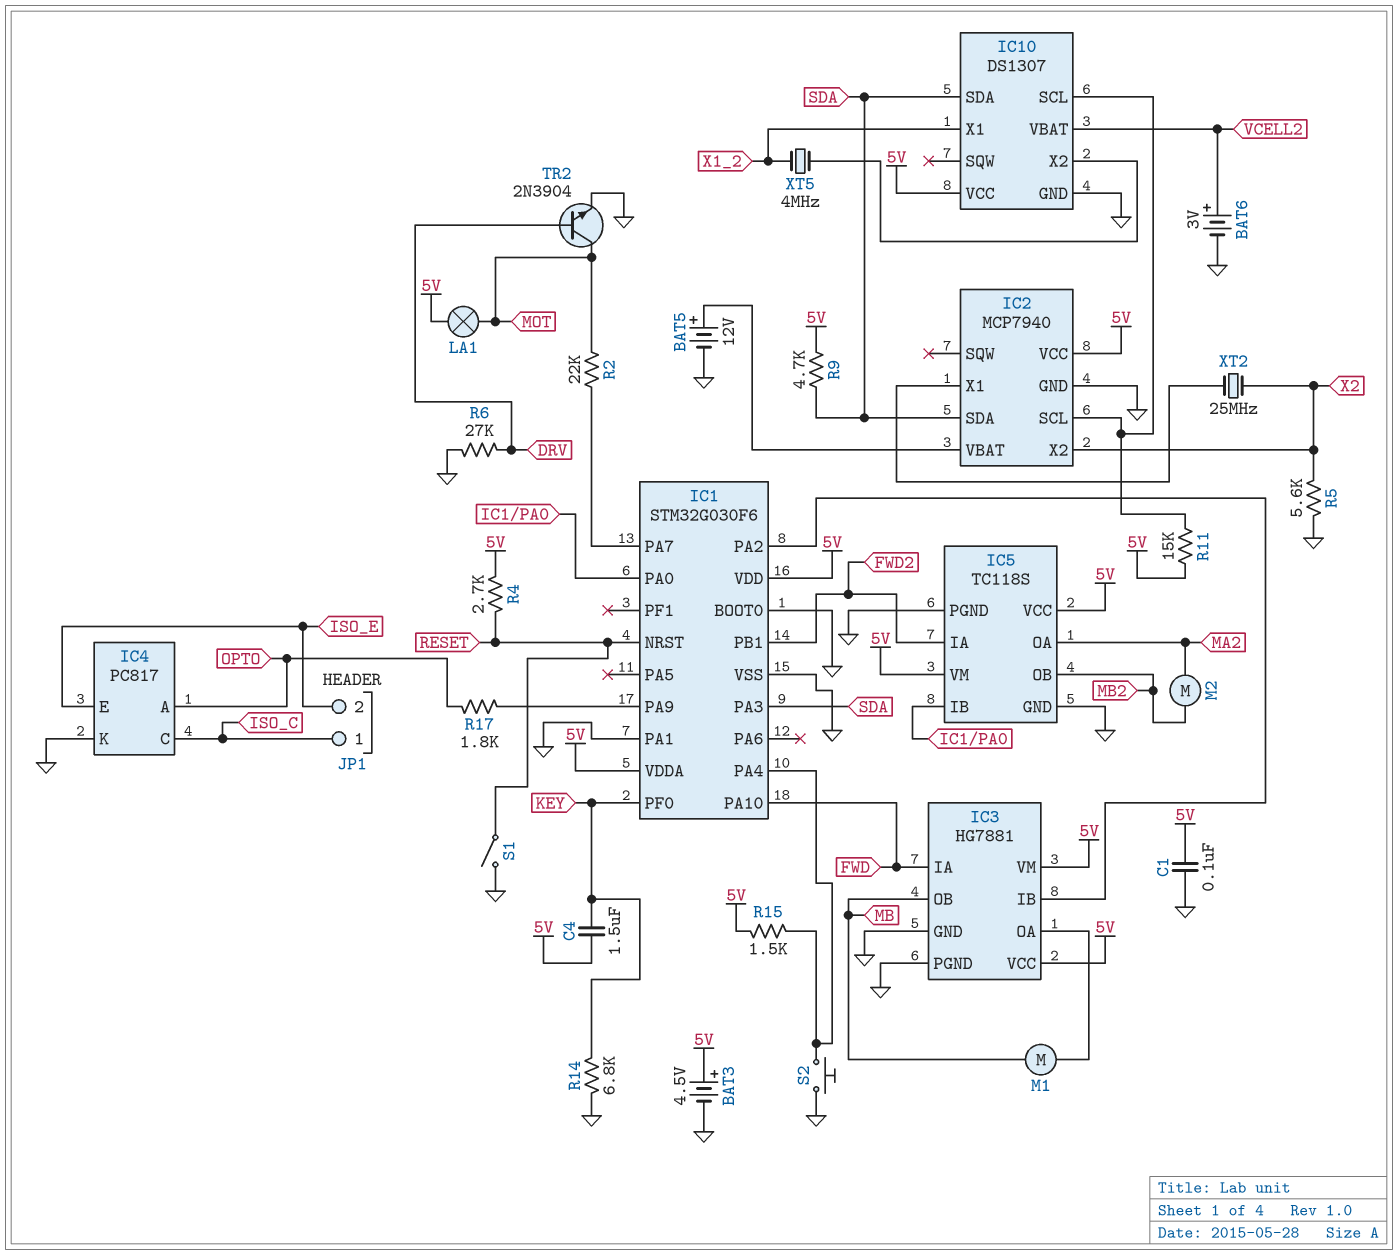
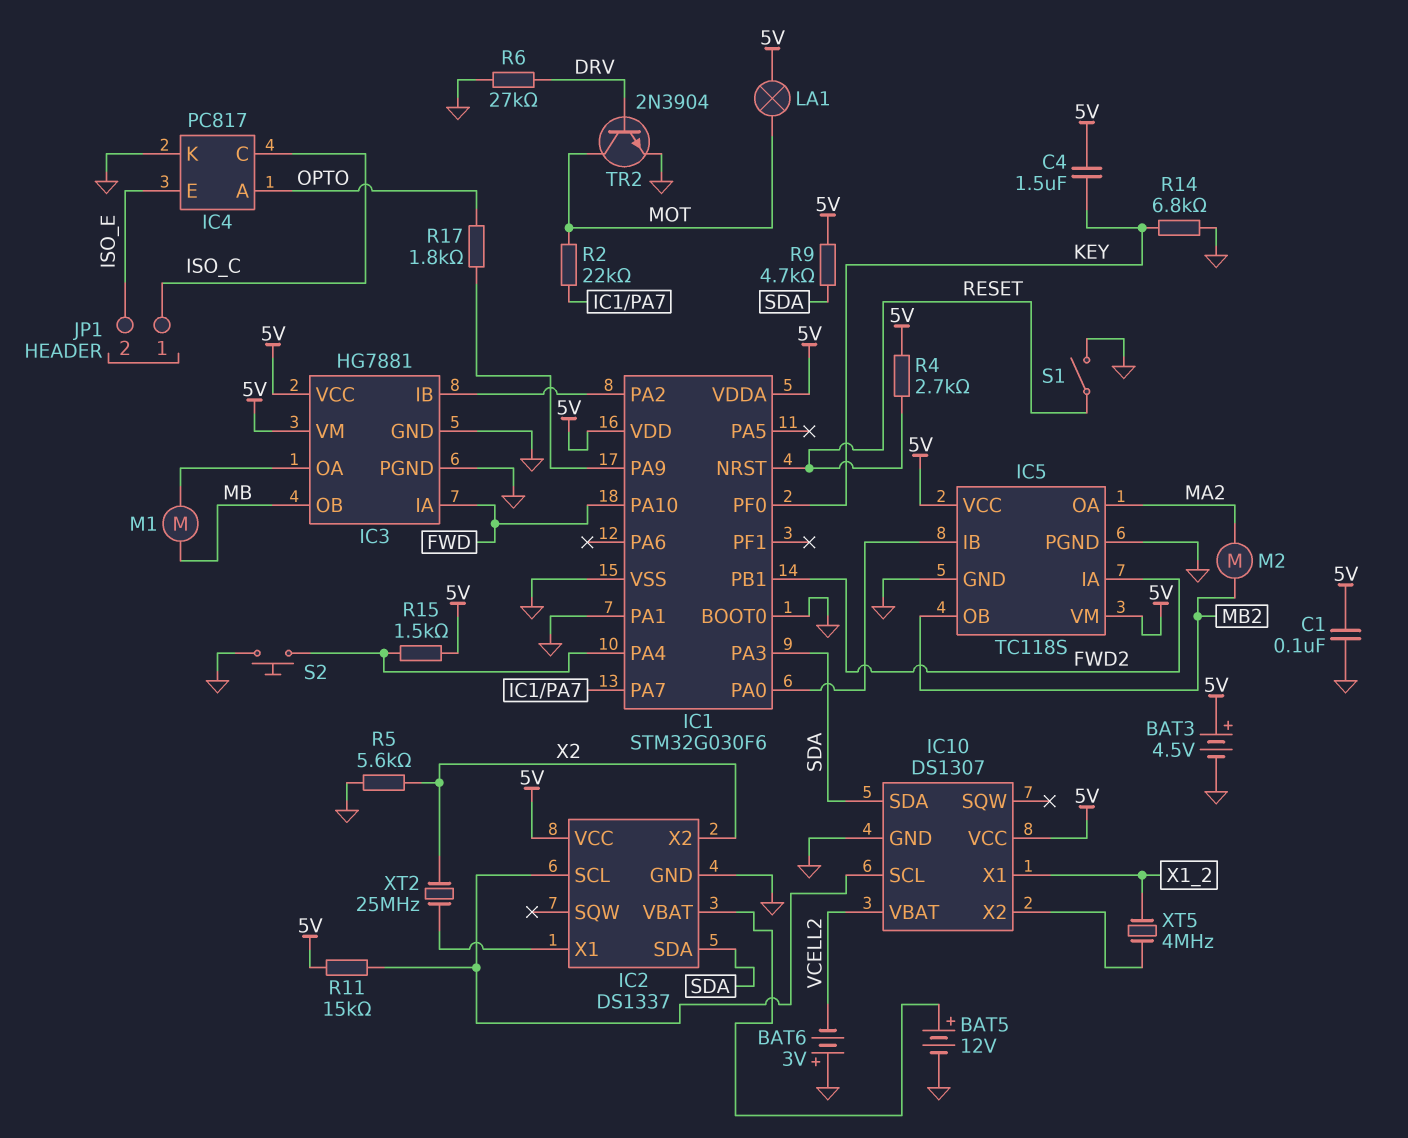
BAT6: 3V (plus VCELL2, minus GND) -> 3V (plus GND, minus VCELL2)
IC2: MCP7940 -> DS1337

